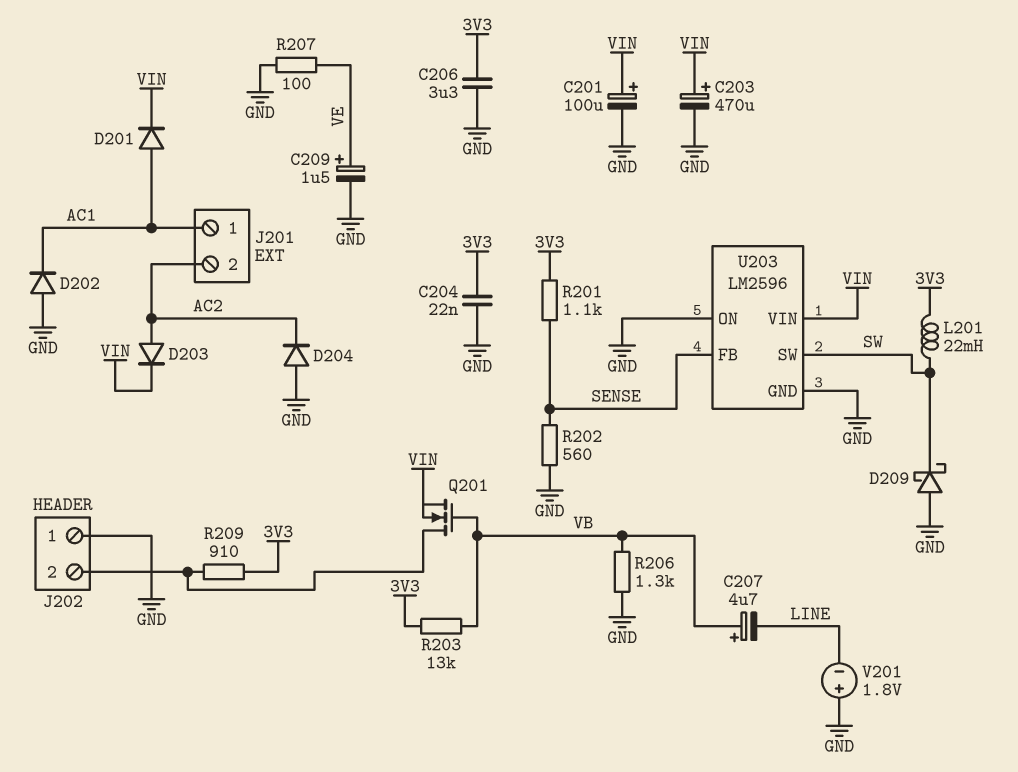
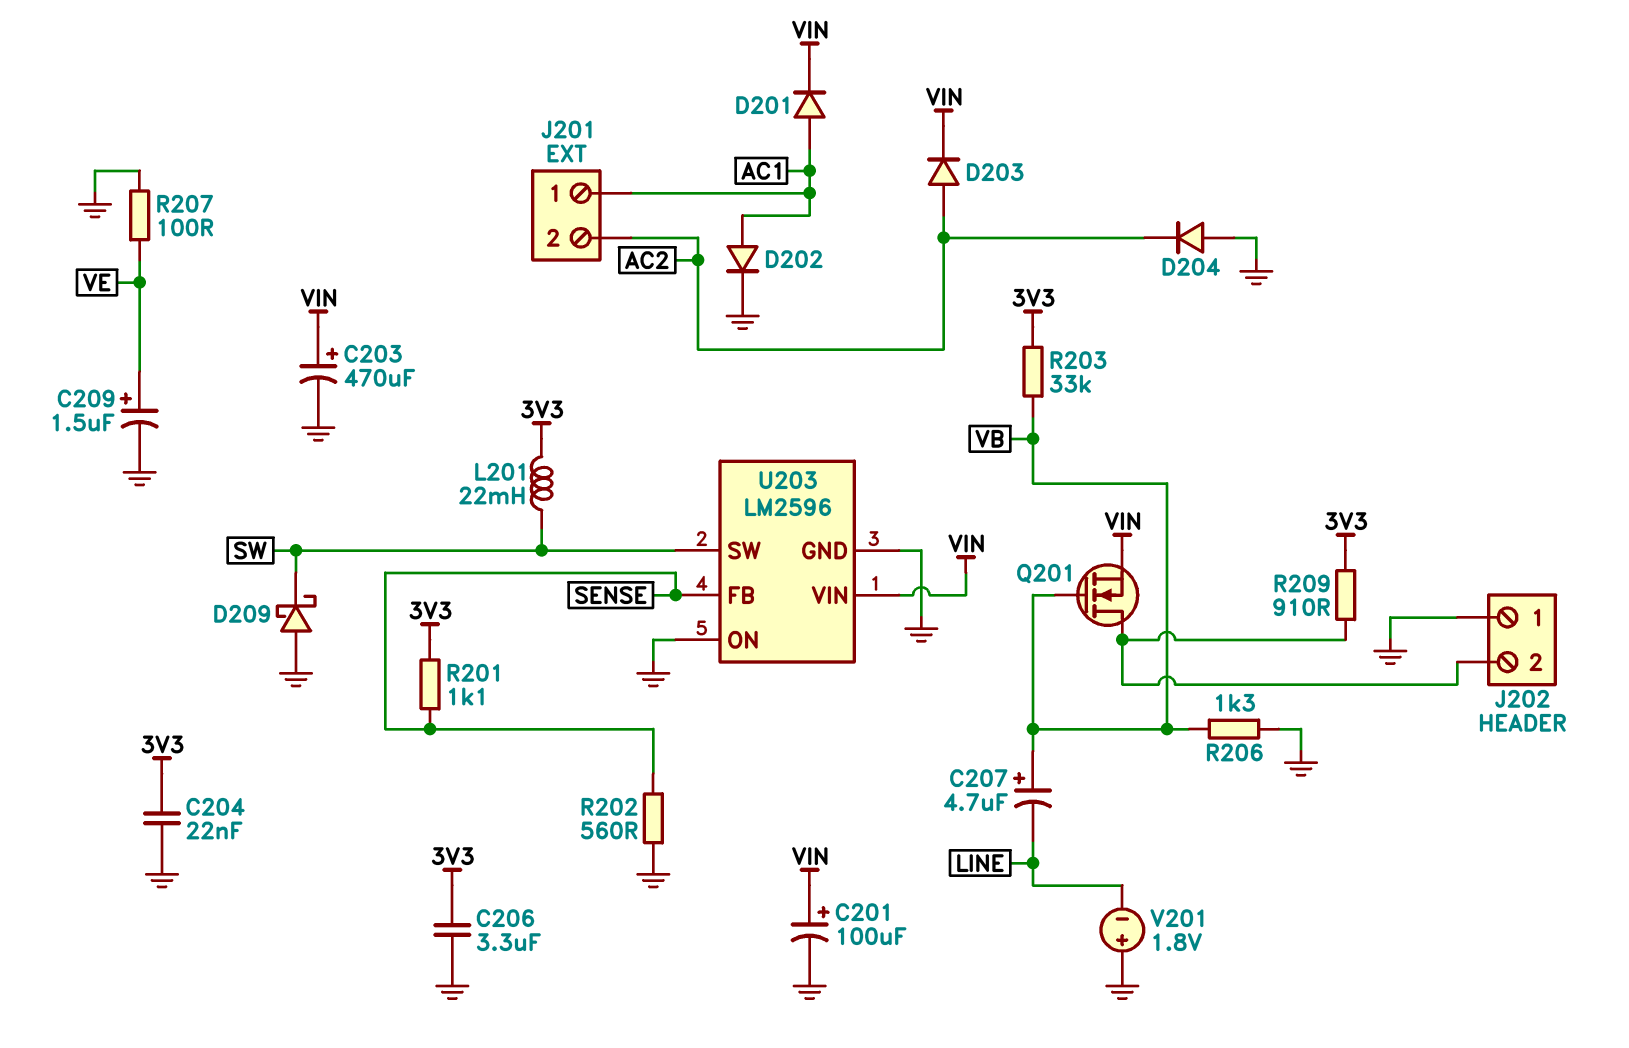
D202: diode (A GND, K AC1) -> diode (A AC1, K GND)
R203: 13k (3V3, VB) -> 33k (3V3, VB)

